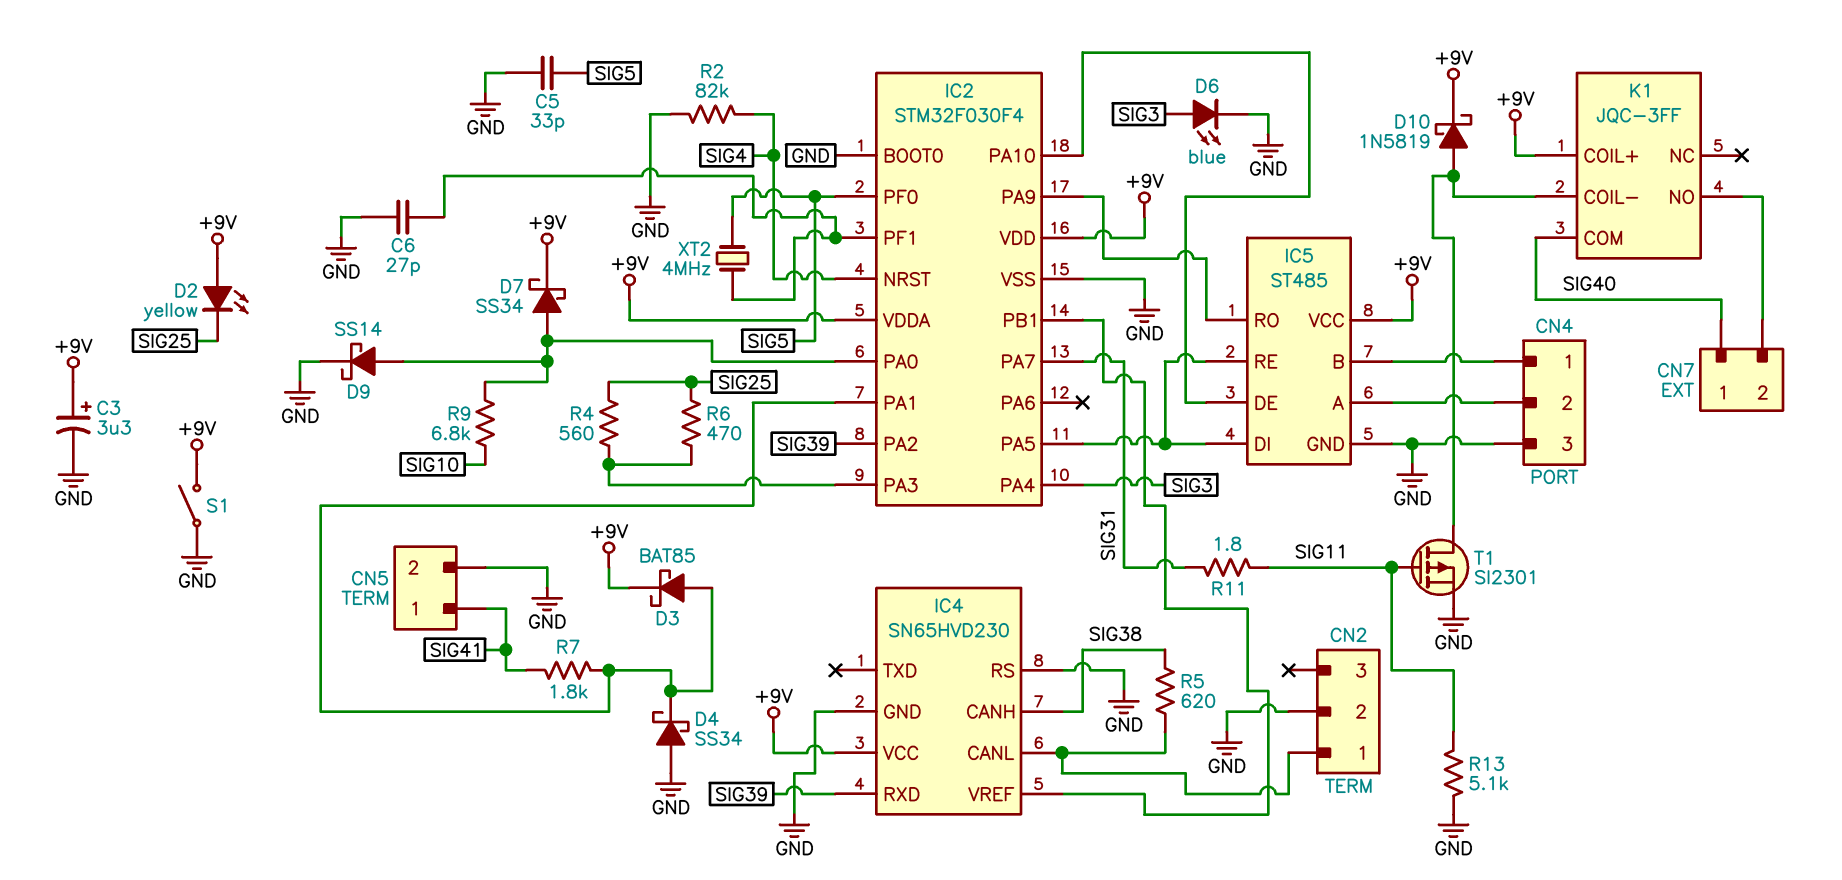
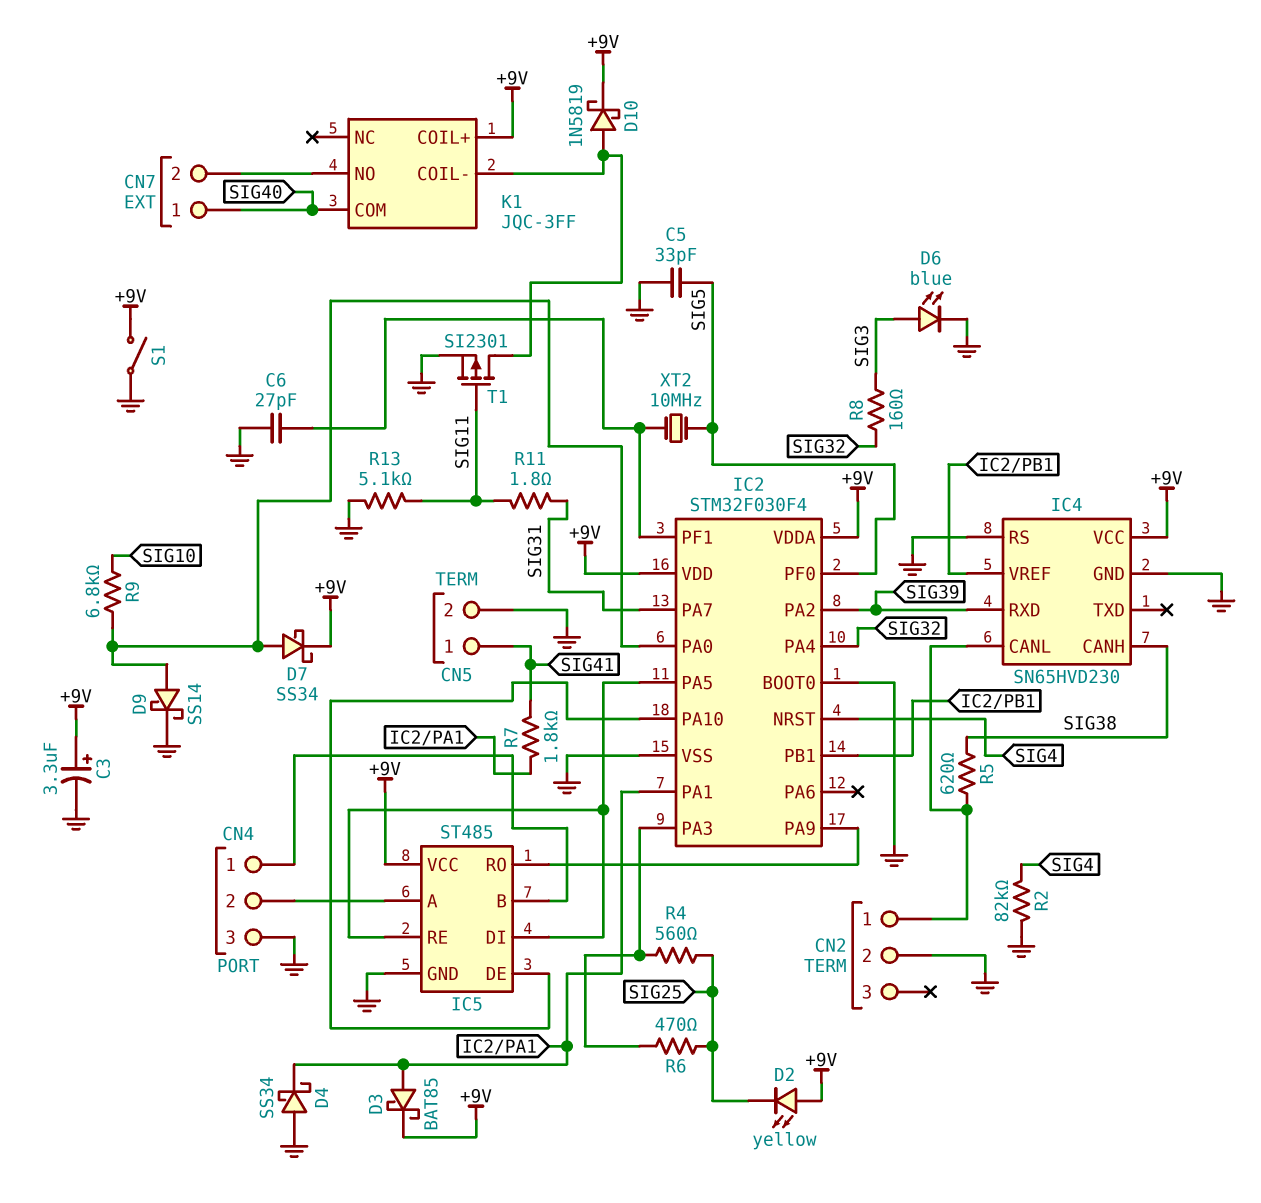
IC2 pin PA4: SIG3 -> SIG32
R8: none -> 160 (SIG3, SIG32)
XT2: 4MHz (IC2/PF1, SIG5) -> 10MHz (IC2/PF1, SIG5)

